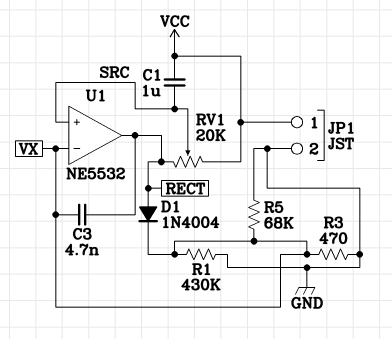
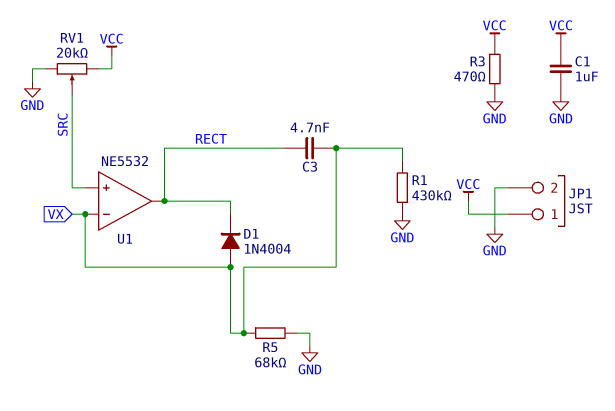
C1: 1uF (SRC, VCC) -> 1uF (GND, VCC)
D1: diode 1N4004 (A RECT, K VX) -> diode 1N4004 (A VX, K RECT)
R3: 470 (GND, VX) -> 470 (GND, VCC)
RV1: 20k (RECT, VCC, wiper SRC) -> 20k (GND, VCC, wiper SRC)

